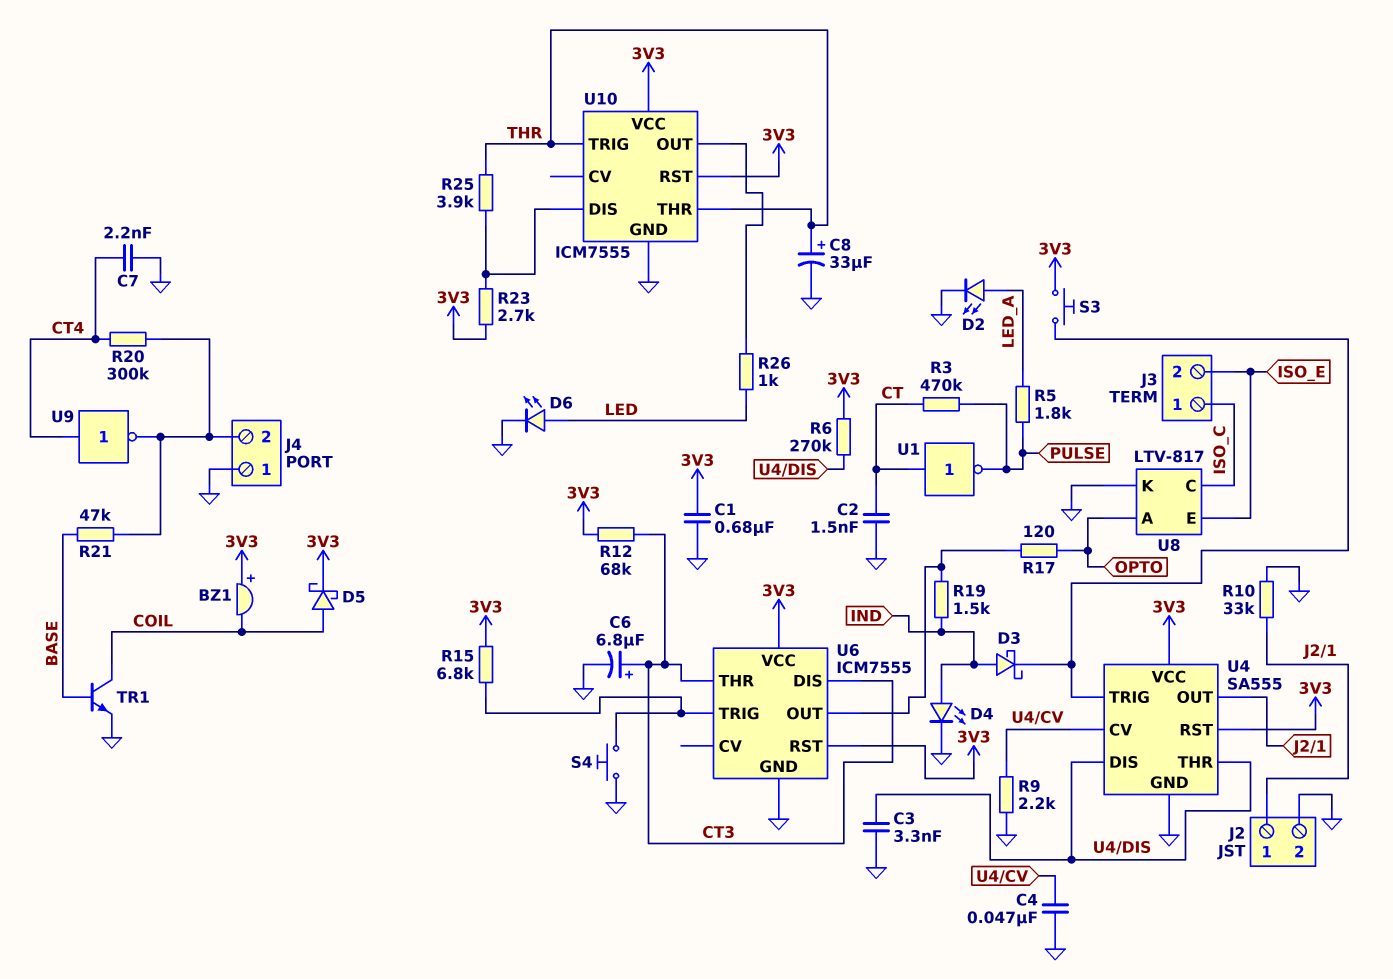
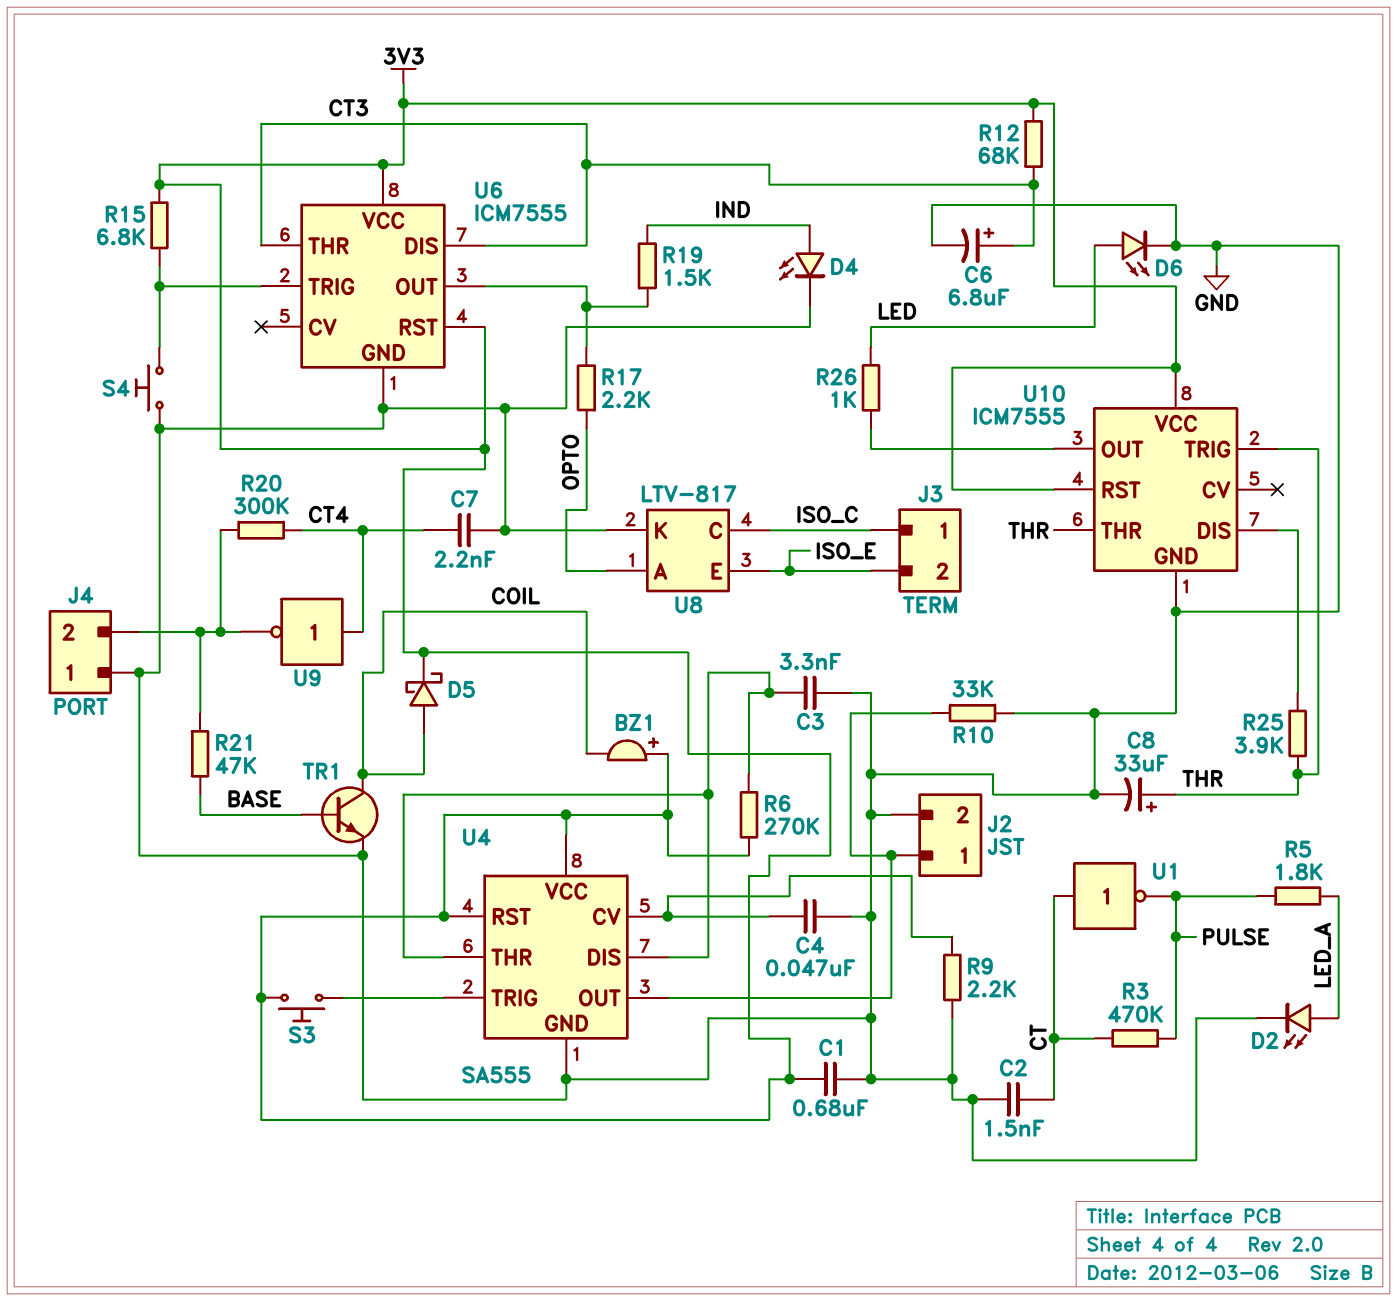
D3: schottky (A IND, K U4/TRIG) -> none
R17: 120 (OPTO, U6/OUT) -> 2.2k (OPTO, U6/OUT)
R23: 2.7k (3V3, U10/DIS) -> none

